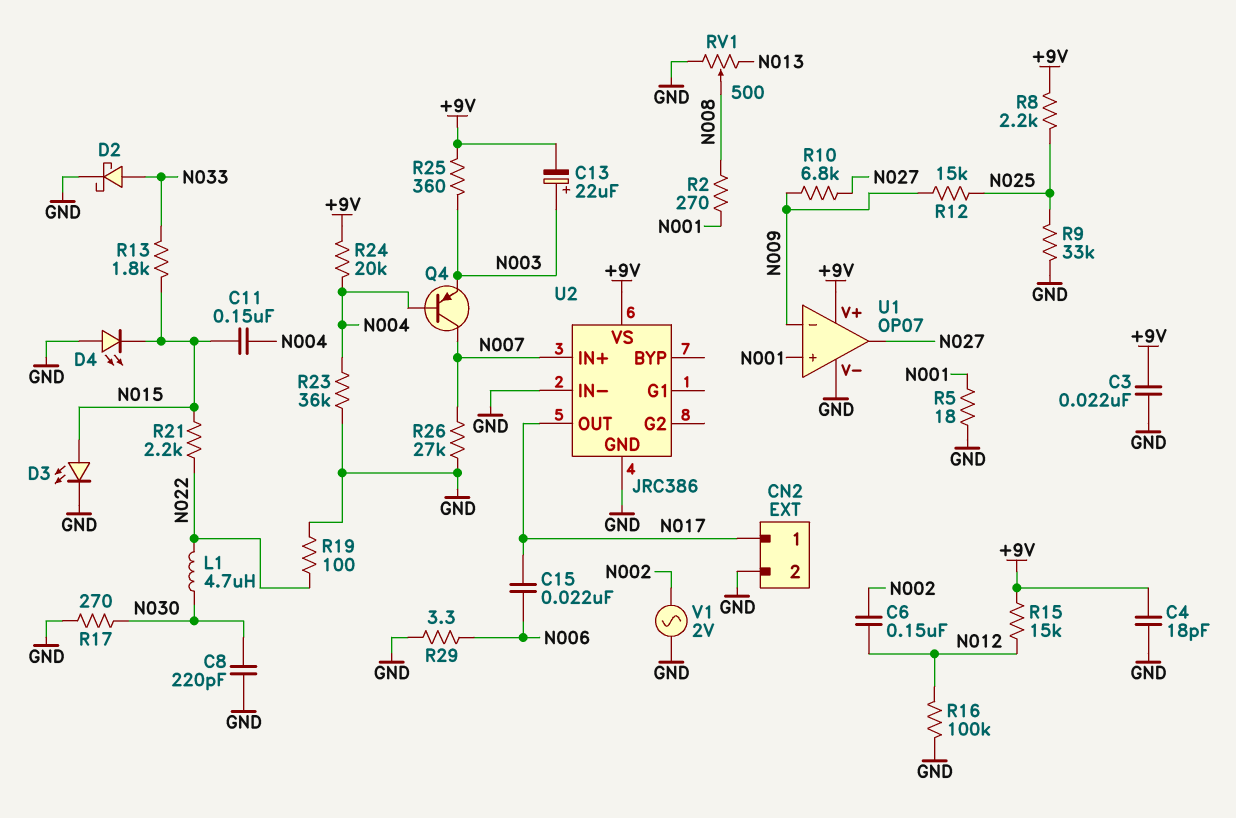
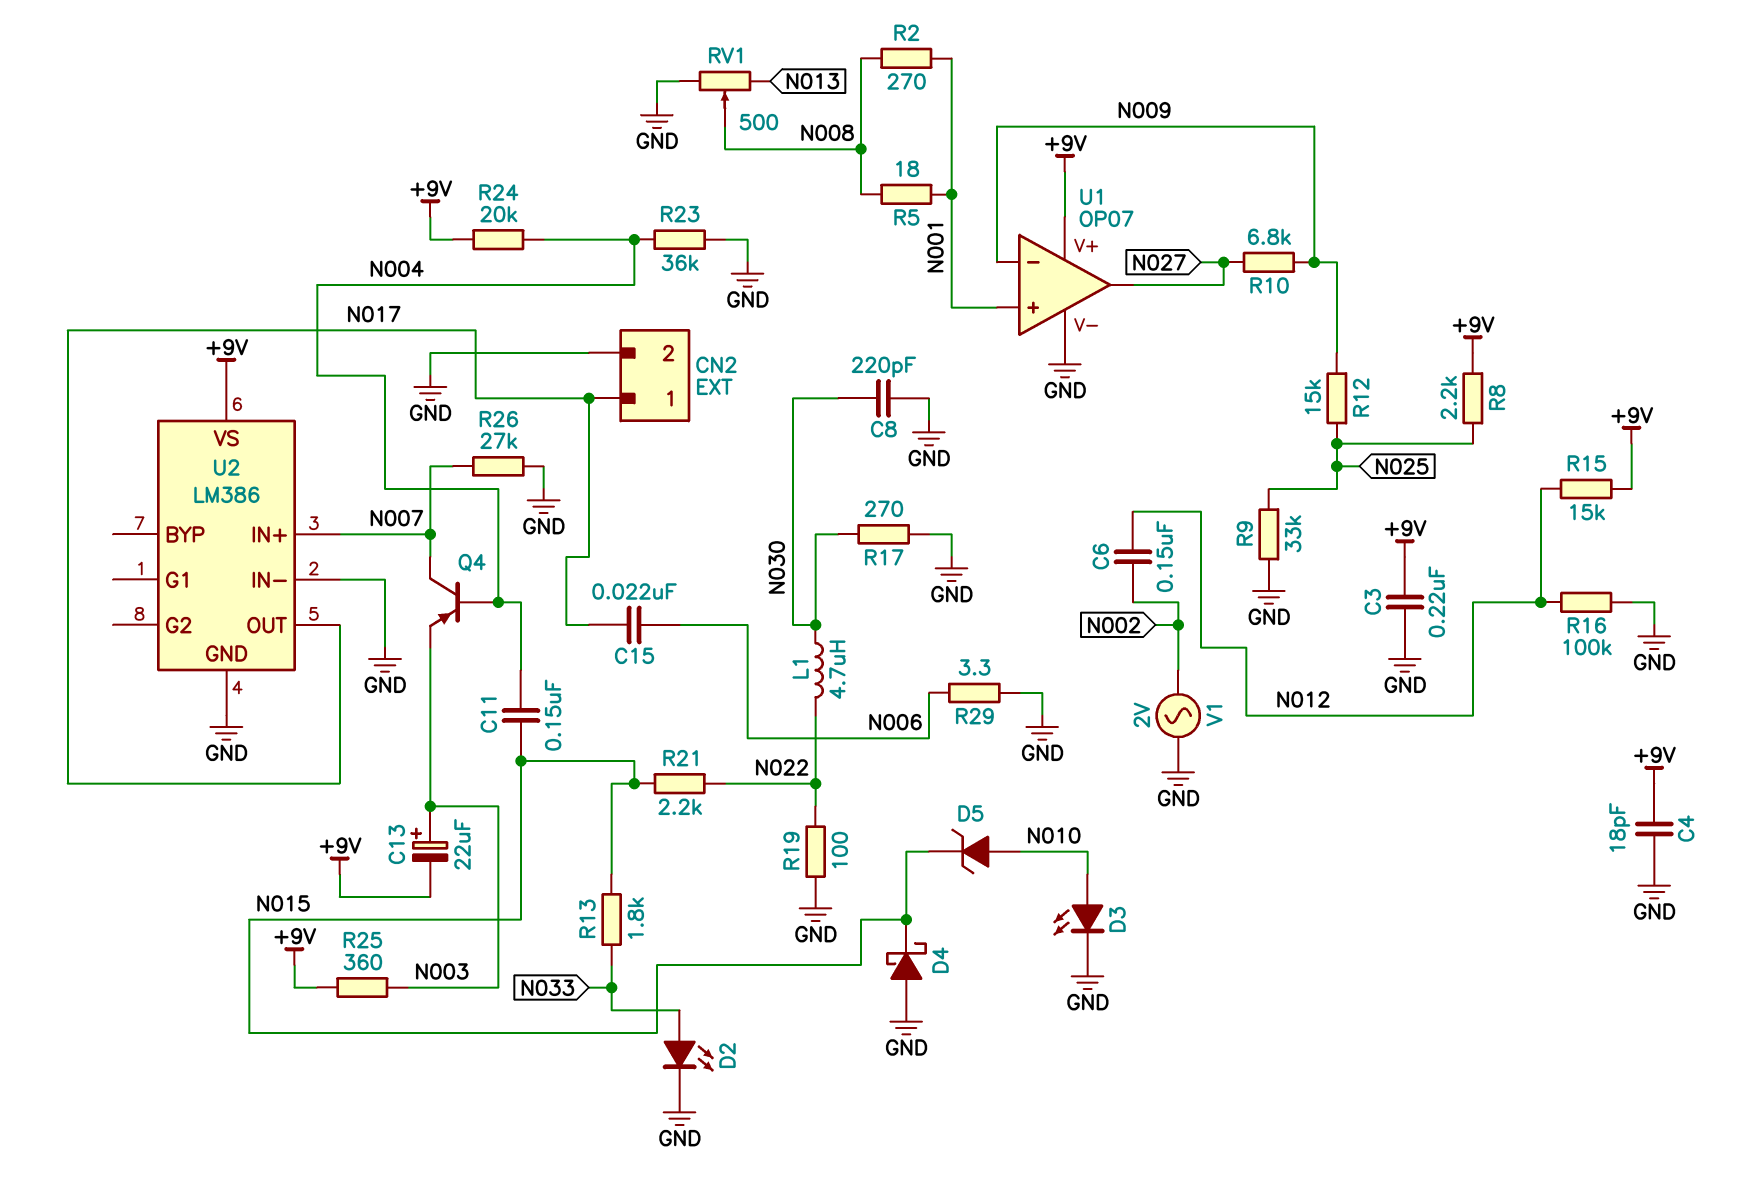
C3: 22nF (+9V, GND) -> 220nF (+9V, GND)
D2: schottky (A N033, K GND) -> LED (A N033, K GND)
D3: LED (A N015, K GND) -> LED (A N010, K GND)
D4: LED (A GND, K N015) -> schottky (A GND, K N015)
D5: none -> zener (A N010, K N015)
R5: 18 (GND, N001) -> 18 (N001, N008)
U2: JRC386 -> LM386

